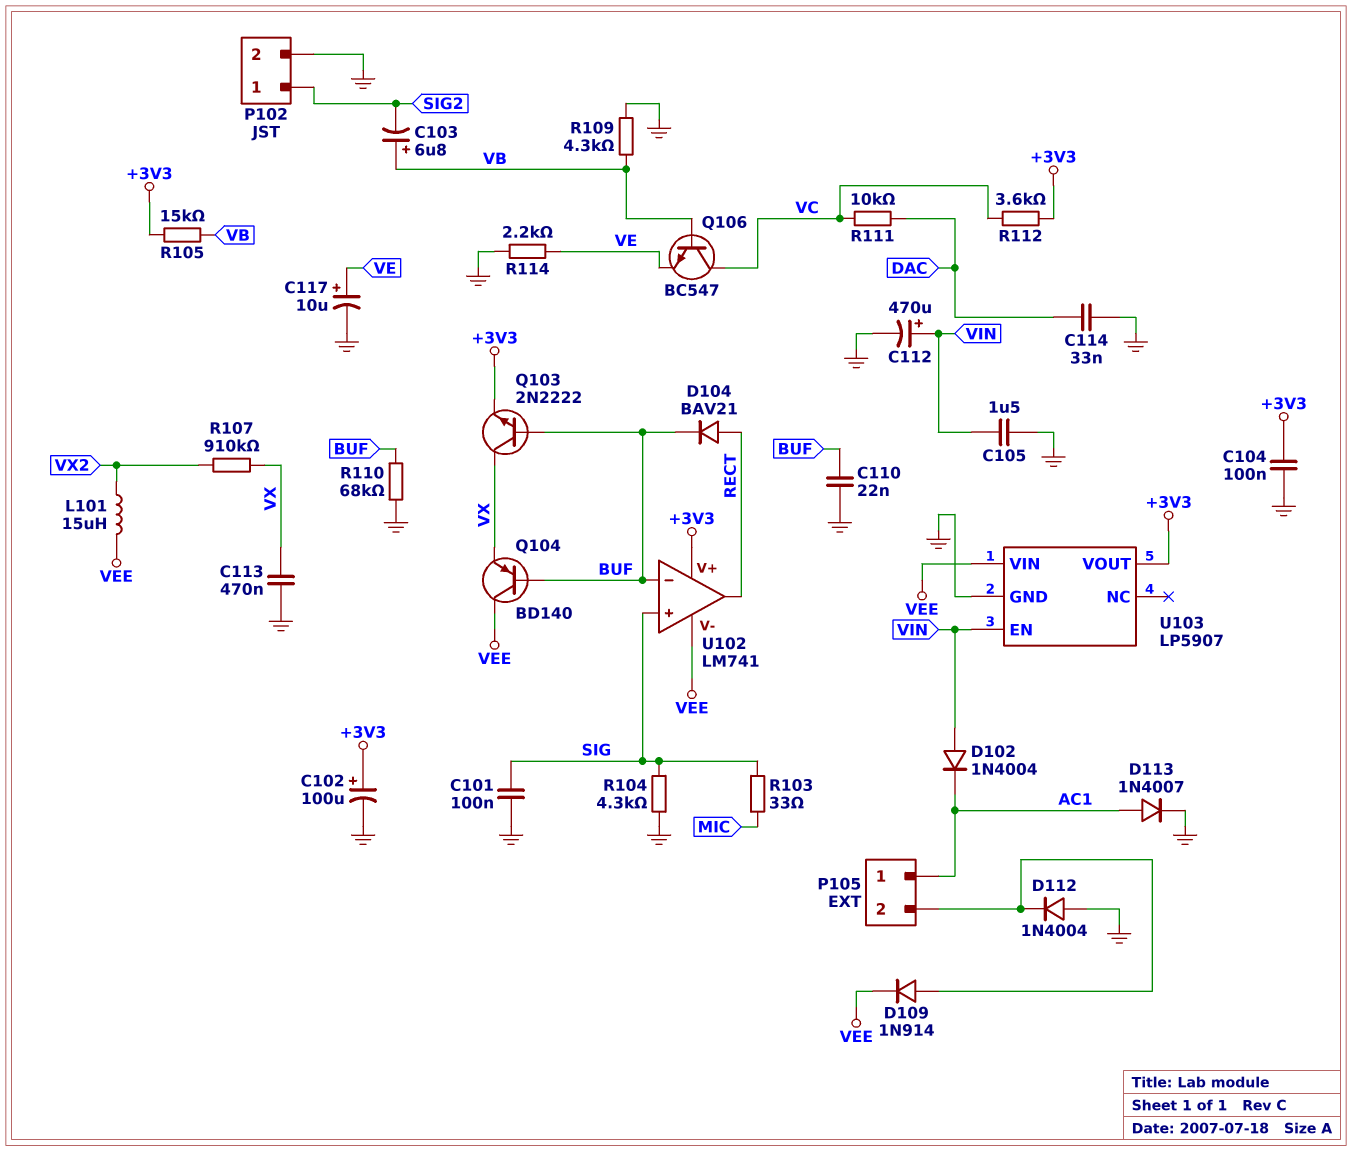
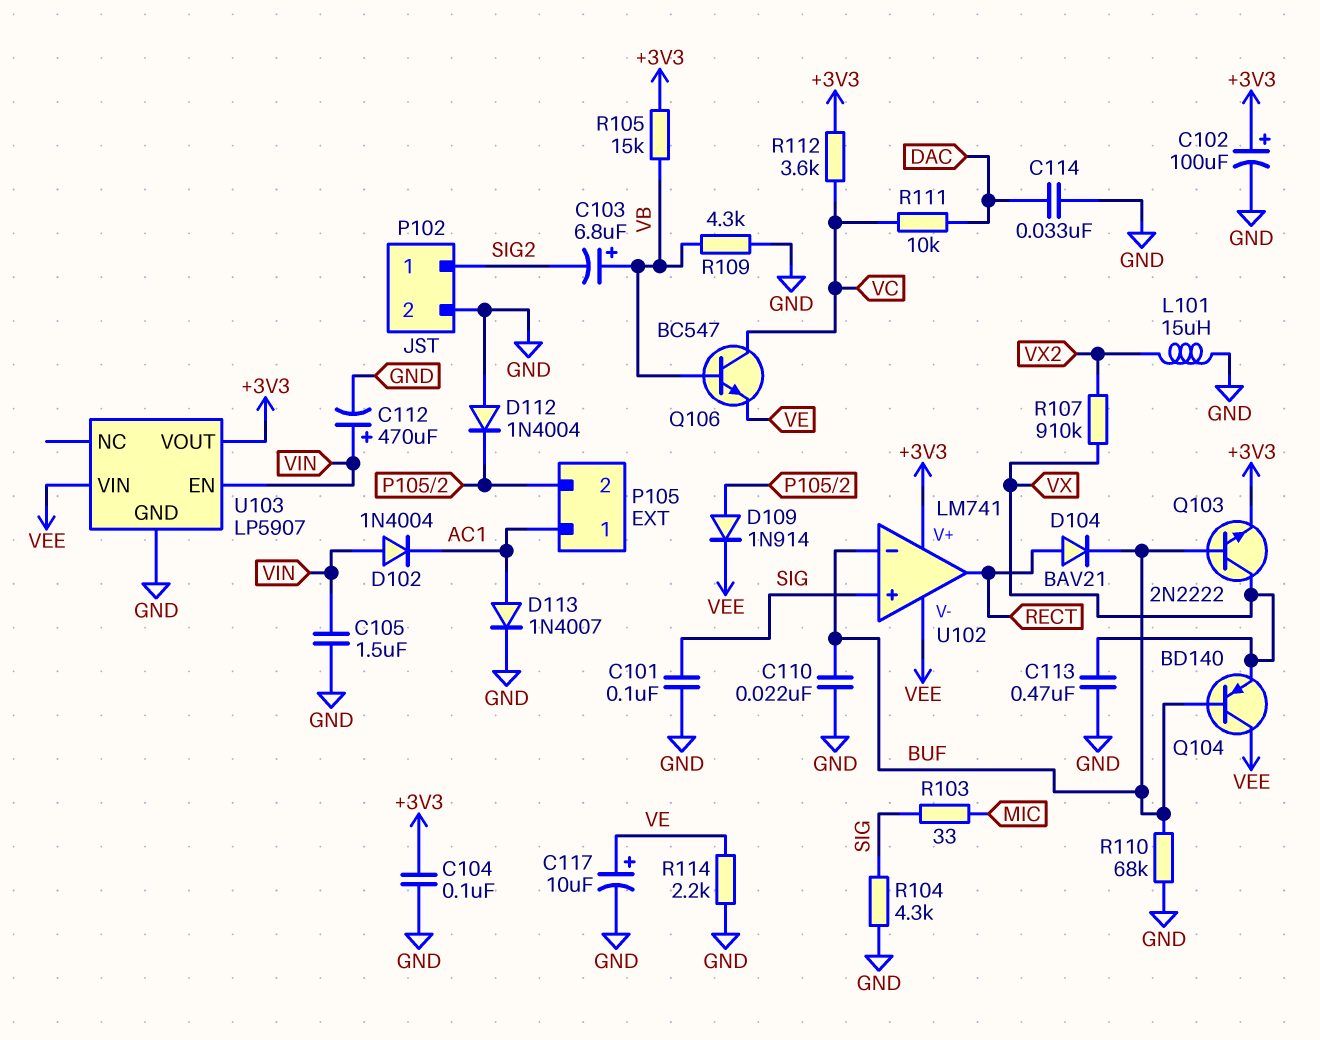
L101: 15uH (VEE, VX2) -> 15uH (GND, VX2)

